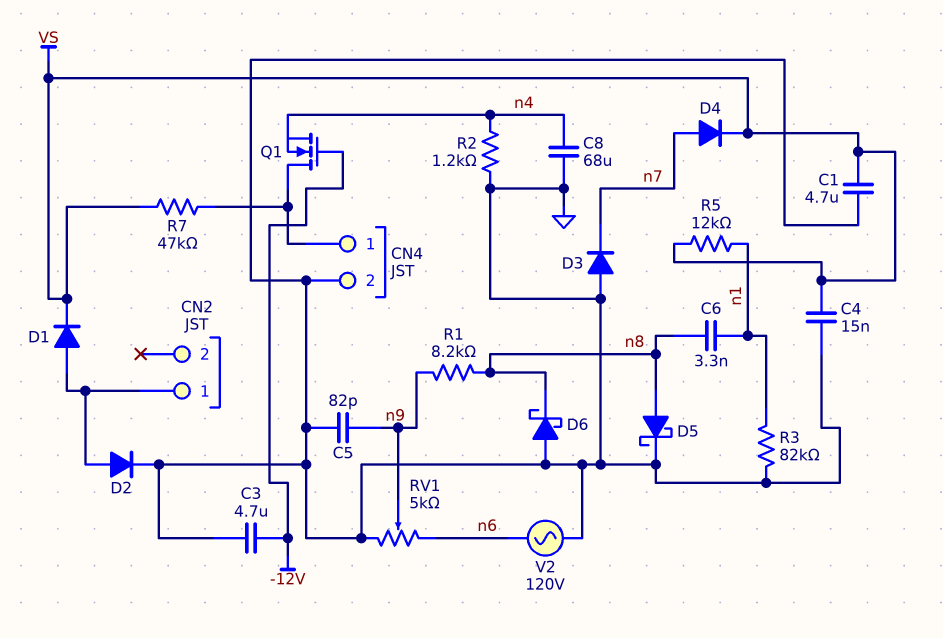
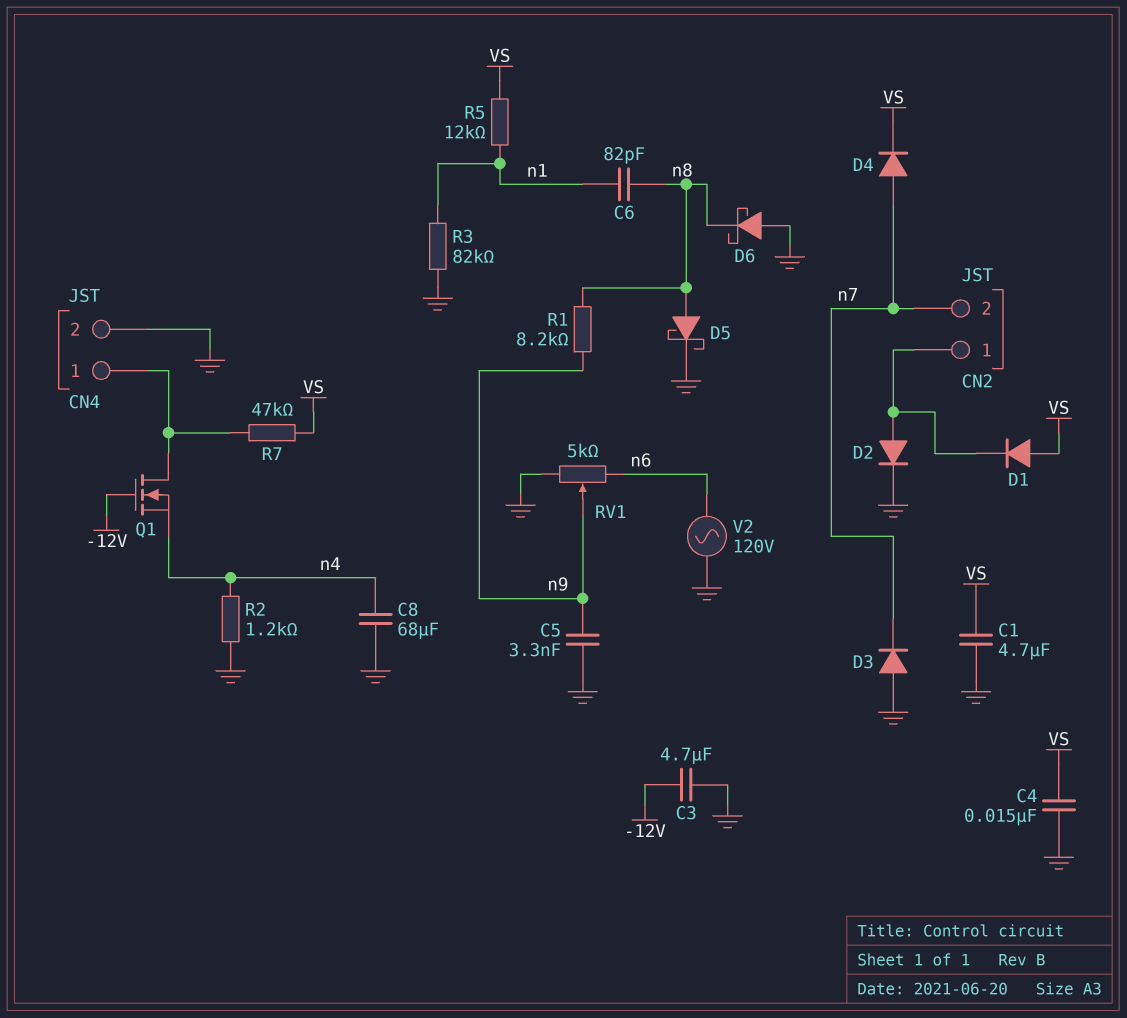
C5: 82pF (GND, n9) -> 3.3nF (GND, n9)
C6: 3.3nF (n1, n8) -> 82pF (n1, n8)
CN2 pin 2: none -> n7
D1: diode (A CN2/1, K VS) -> diode (A VS, K CN2/1)

